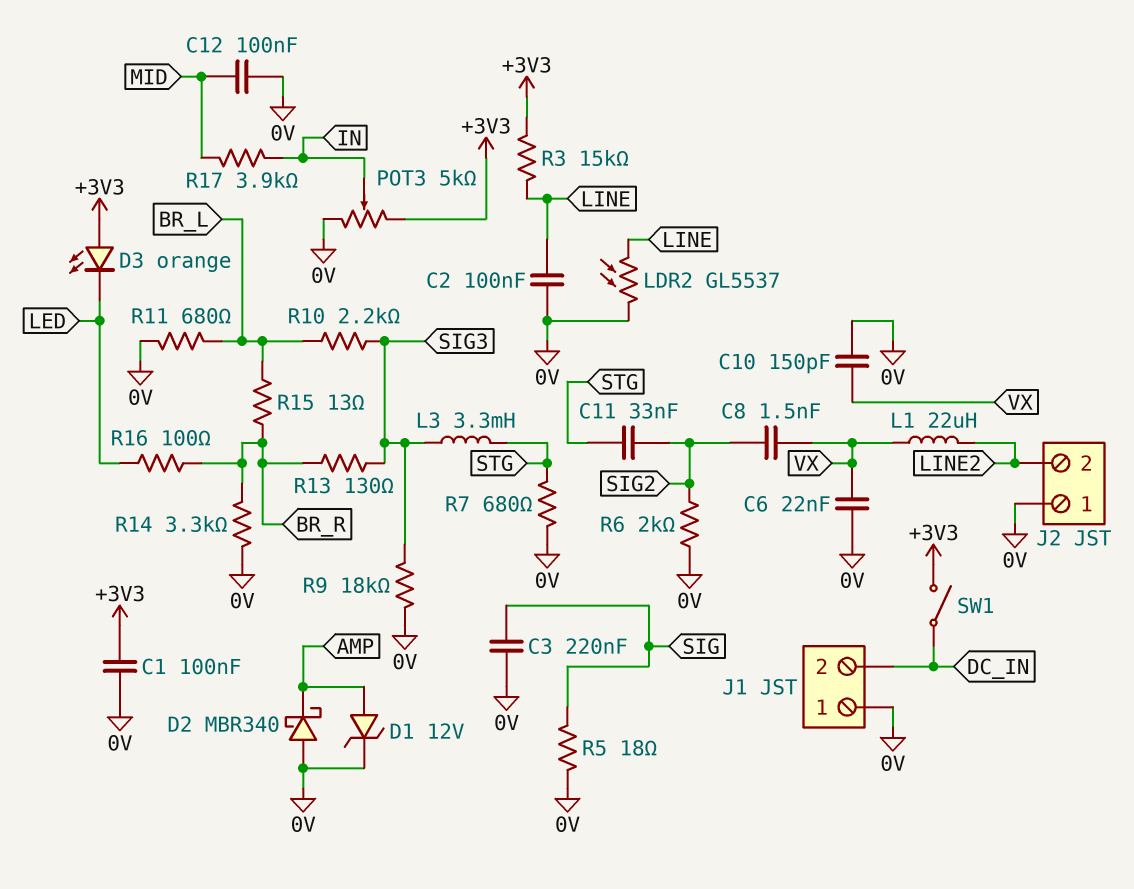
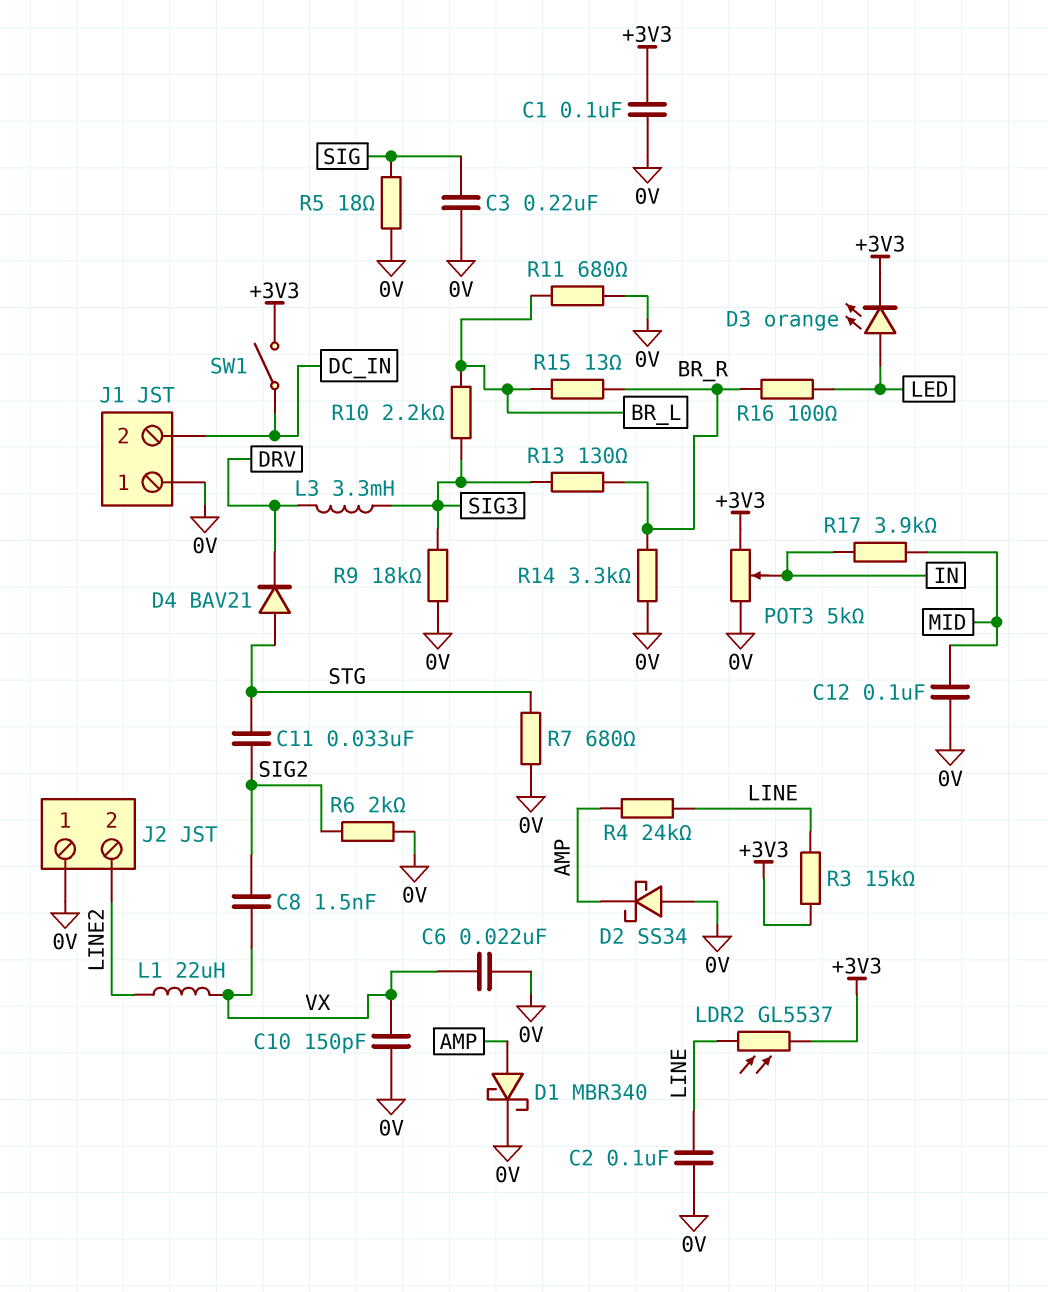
D1: zener 12V (A AMP, K 0V) -> schottky MBR340 (A AMP, K 0V)
D2: schottky MBR340 (A 0V, K AMP) -> schottky SS34 (A 0V, K AMP)
D3: LED orange (A +3V3, K LED) -> LED orange (A LED, K +3V3)
D4: none -> diode BAV21 (A STG, K DRV)
L3: 3.3mH (SIG3, STG) -> 3.3mH (DRV, SIG3)
LDR2: GL5537 (0V, LINE) -> GL5537 (+3V3, LINE)
R4: none -> 24k (AMP, LINE)

